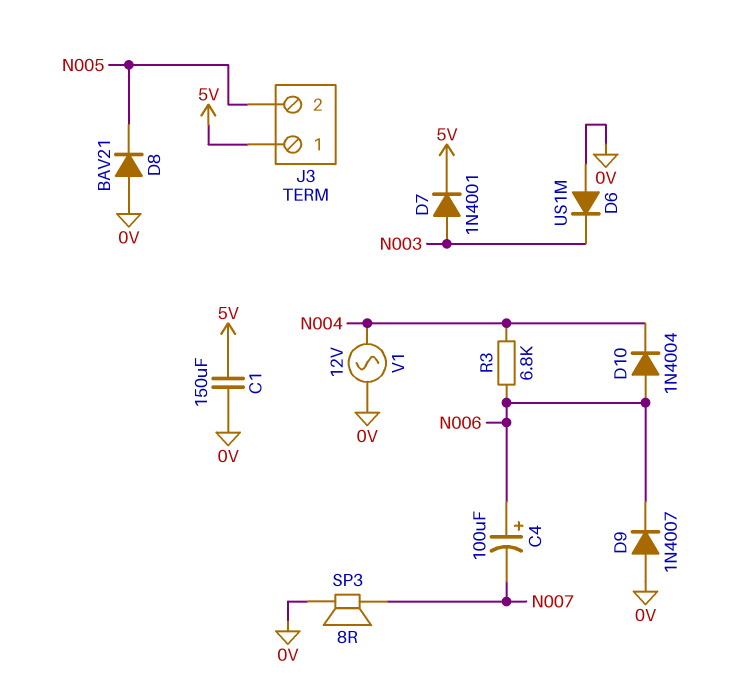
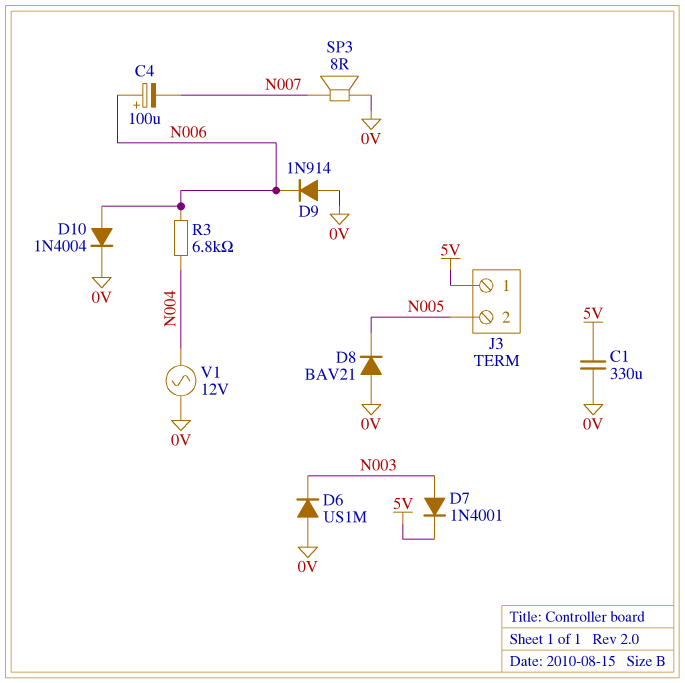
C1: 150uF (0V, 5V) -> 330uF (0V, 5V)
D9: diode 1N4007 (A 0V, K N006) -> diode 1N914 (A 0V, K N006)
D10: diode 1N4004 (A N006, K N004) -> diode 1N4004 (A N006, K 0V)

